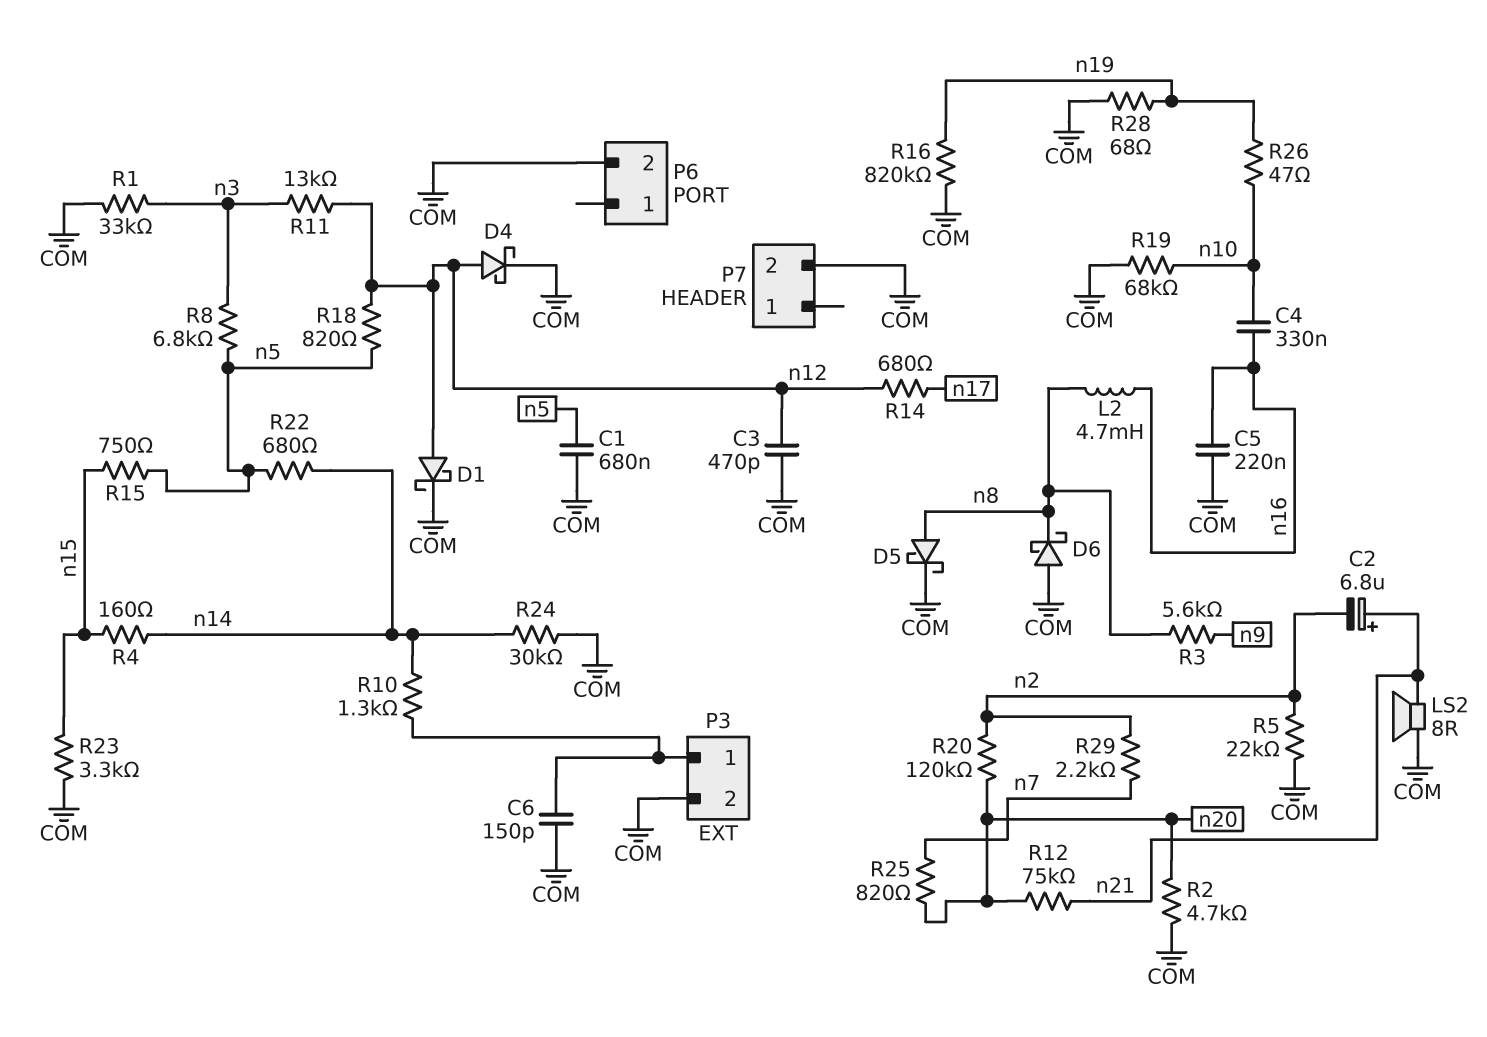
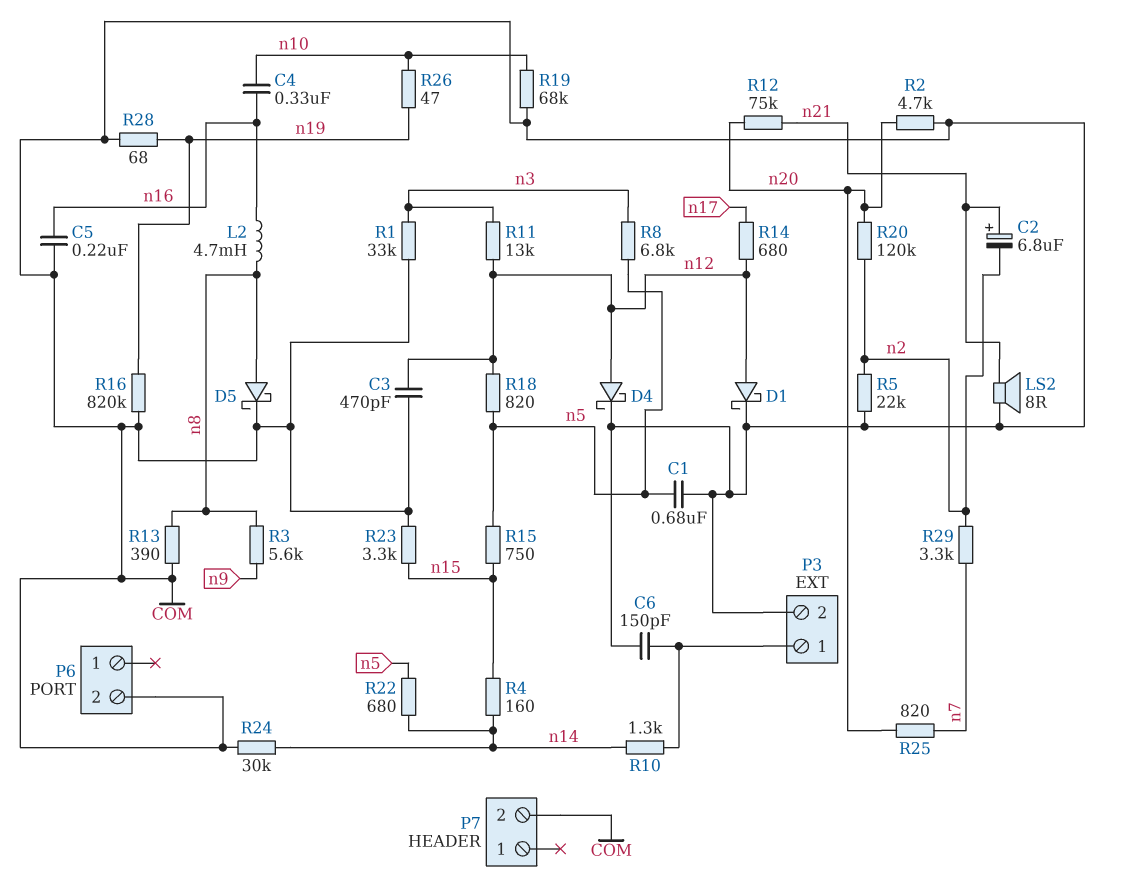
D6: schottky (A COM, K n8) -> none
R13: none -> 390 (COM, n8)
R29: 2.2k (n2, n7) -> 3.3k (n2, n7)

